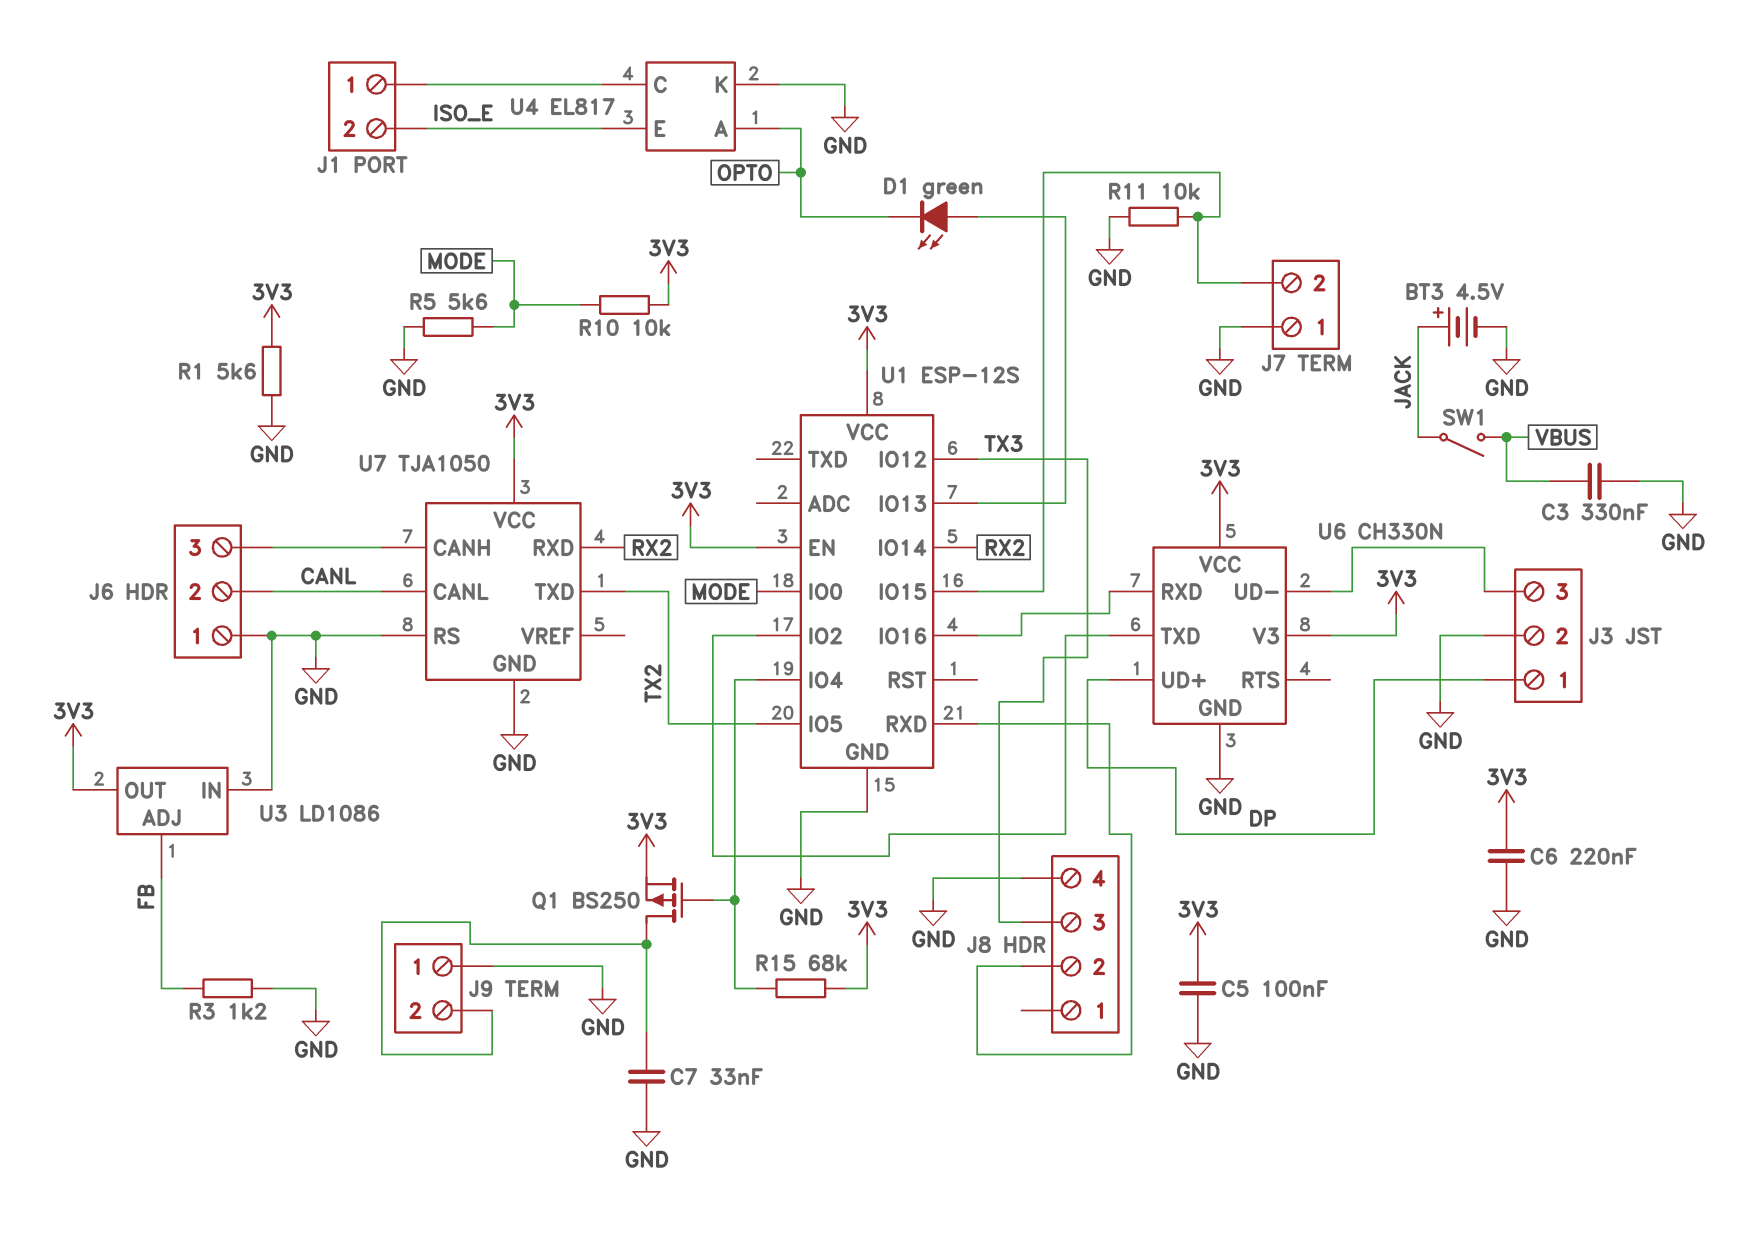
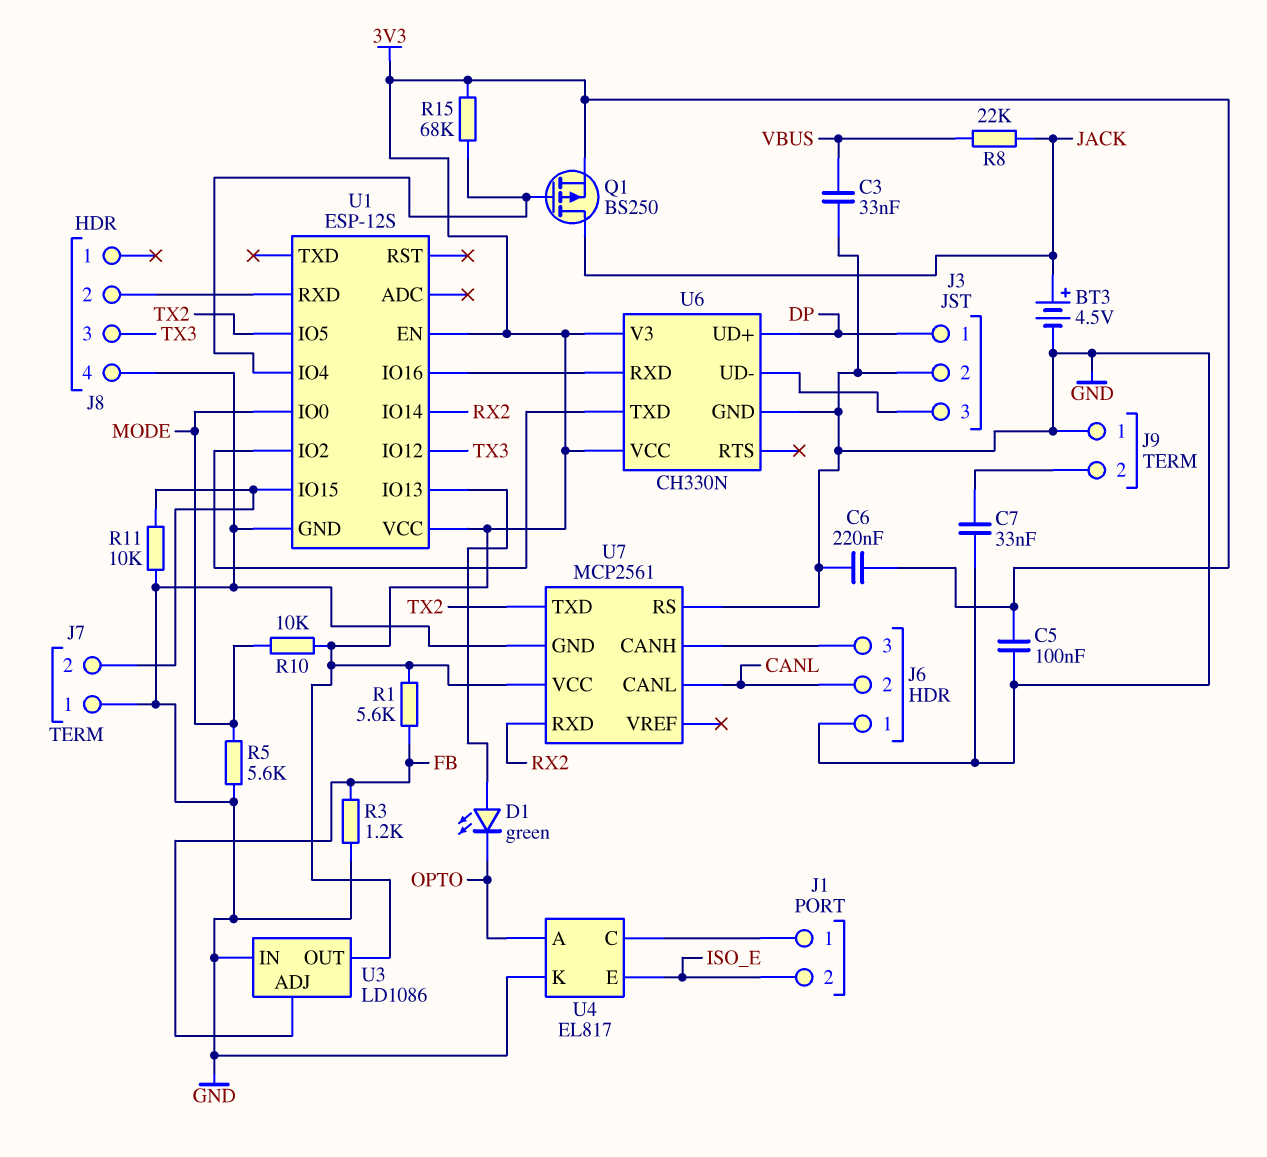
C3: 330nF (GND, VBUS) -> 33nF (GND, VBUS)
Q1: PMOS BS250 (G U1/IO4, D J9/2, S 3V3) -> PMOS BS250 (G U1/IO4, D JACK, S 3V3)
R1: 5.6k (3V3, GND) -> 5.6k (3V3, FB)
R8: none -> 22k (JACK, VBUS)
SW1: switch (JACK, VBUS) -> none
U7: TJA1050 -> MCP2561

